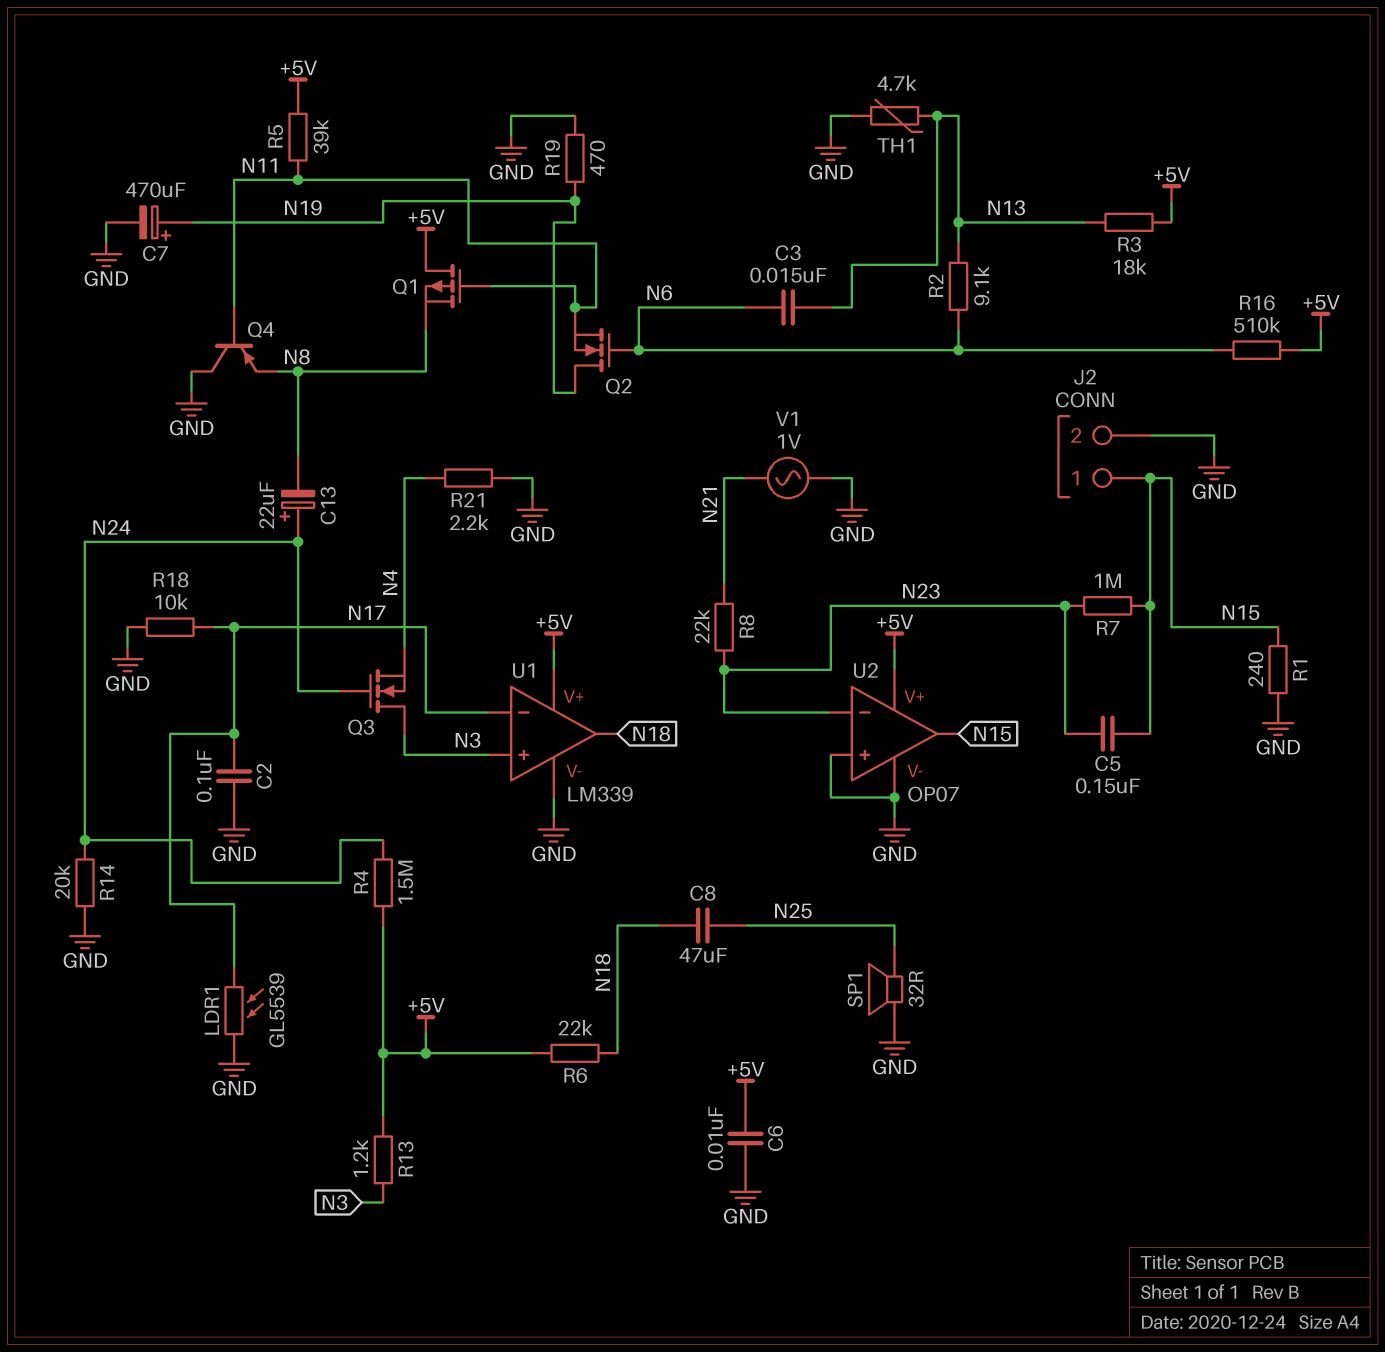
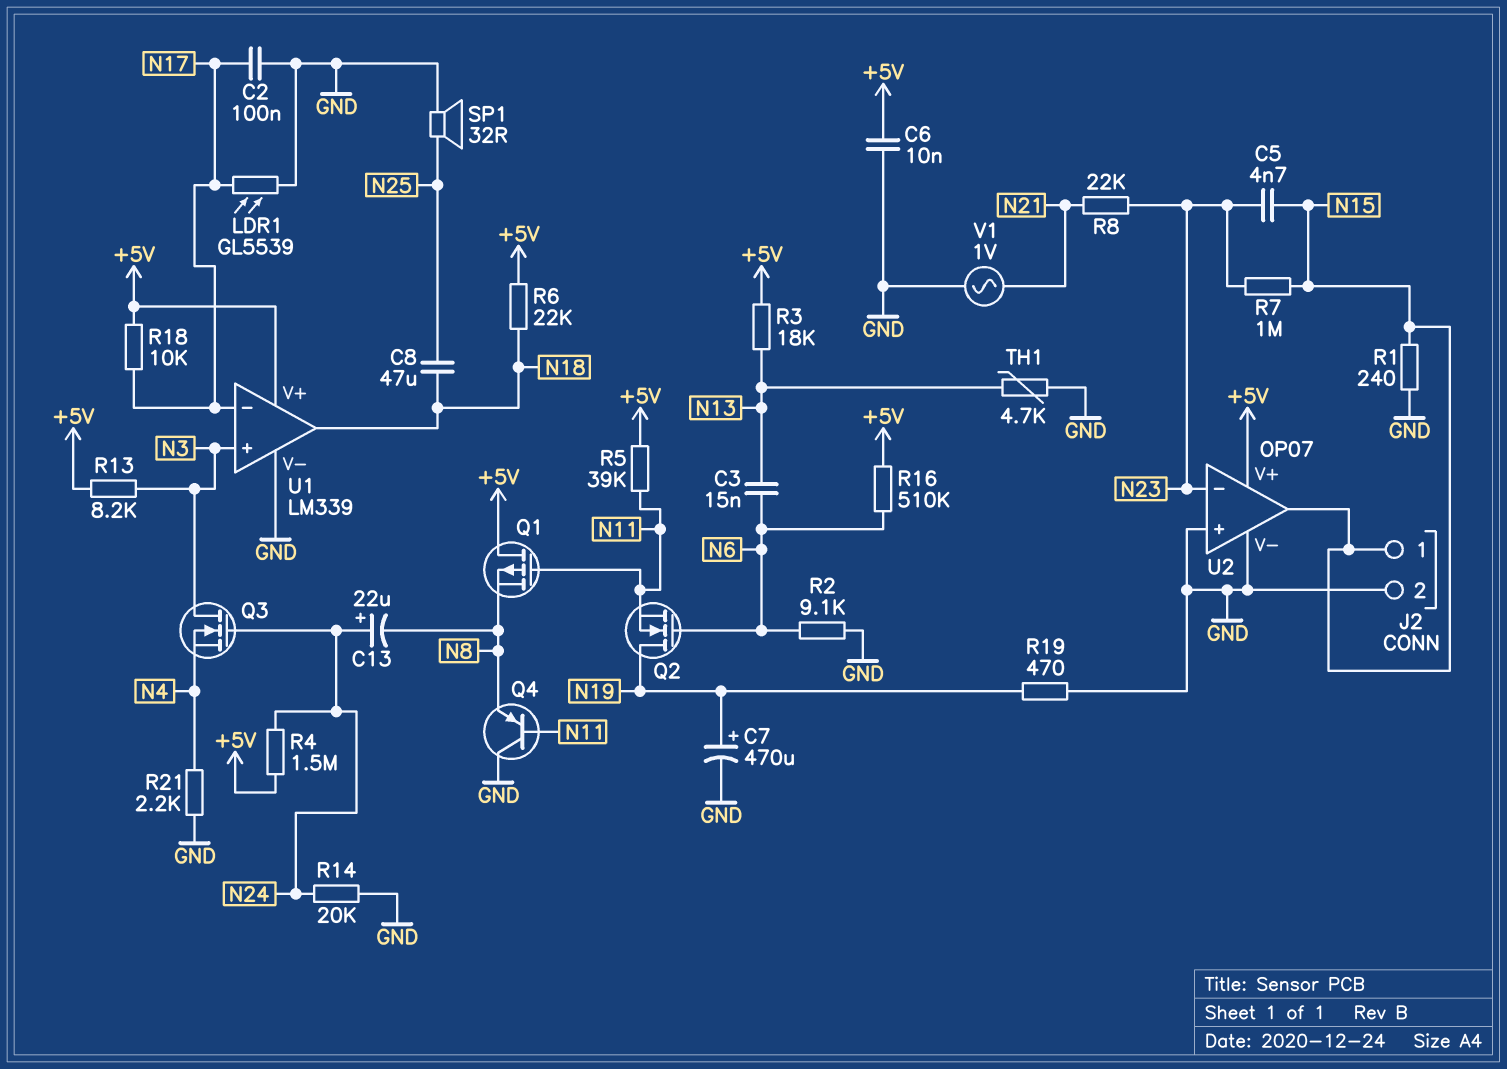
C5: 150nF (N15, N23) -> 4.7nF (N15, N23)
R2: 9.1k (N6, N13) -> 9.1k (GND, N6)
R13: 1.2k (+5V, N3) -> 8.2k (+5V, N3)
R18: 10k (GND, N17) -> 10k (+5V, N17)

